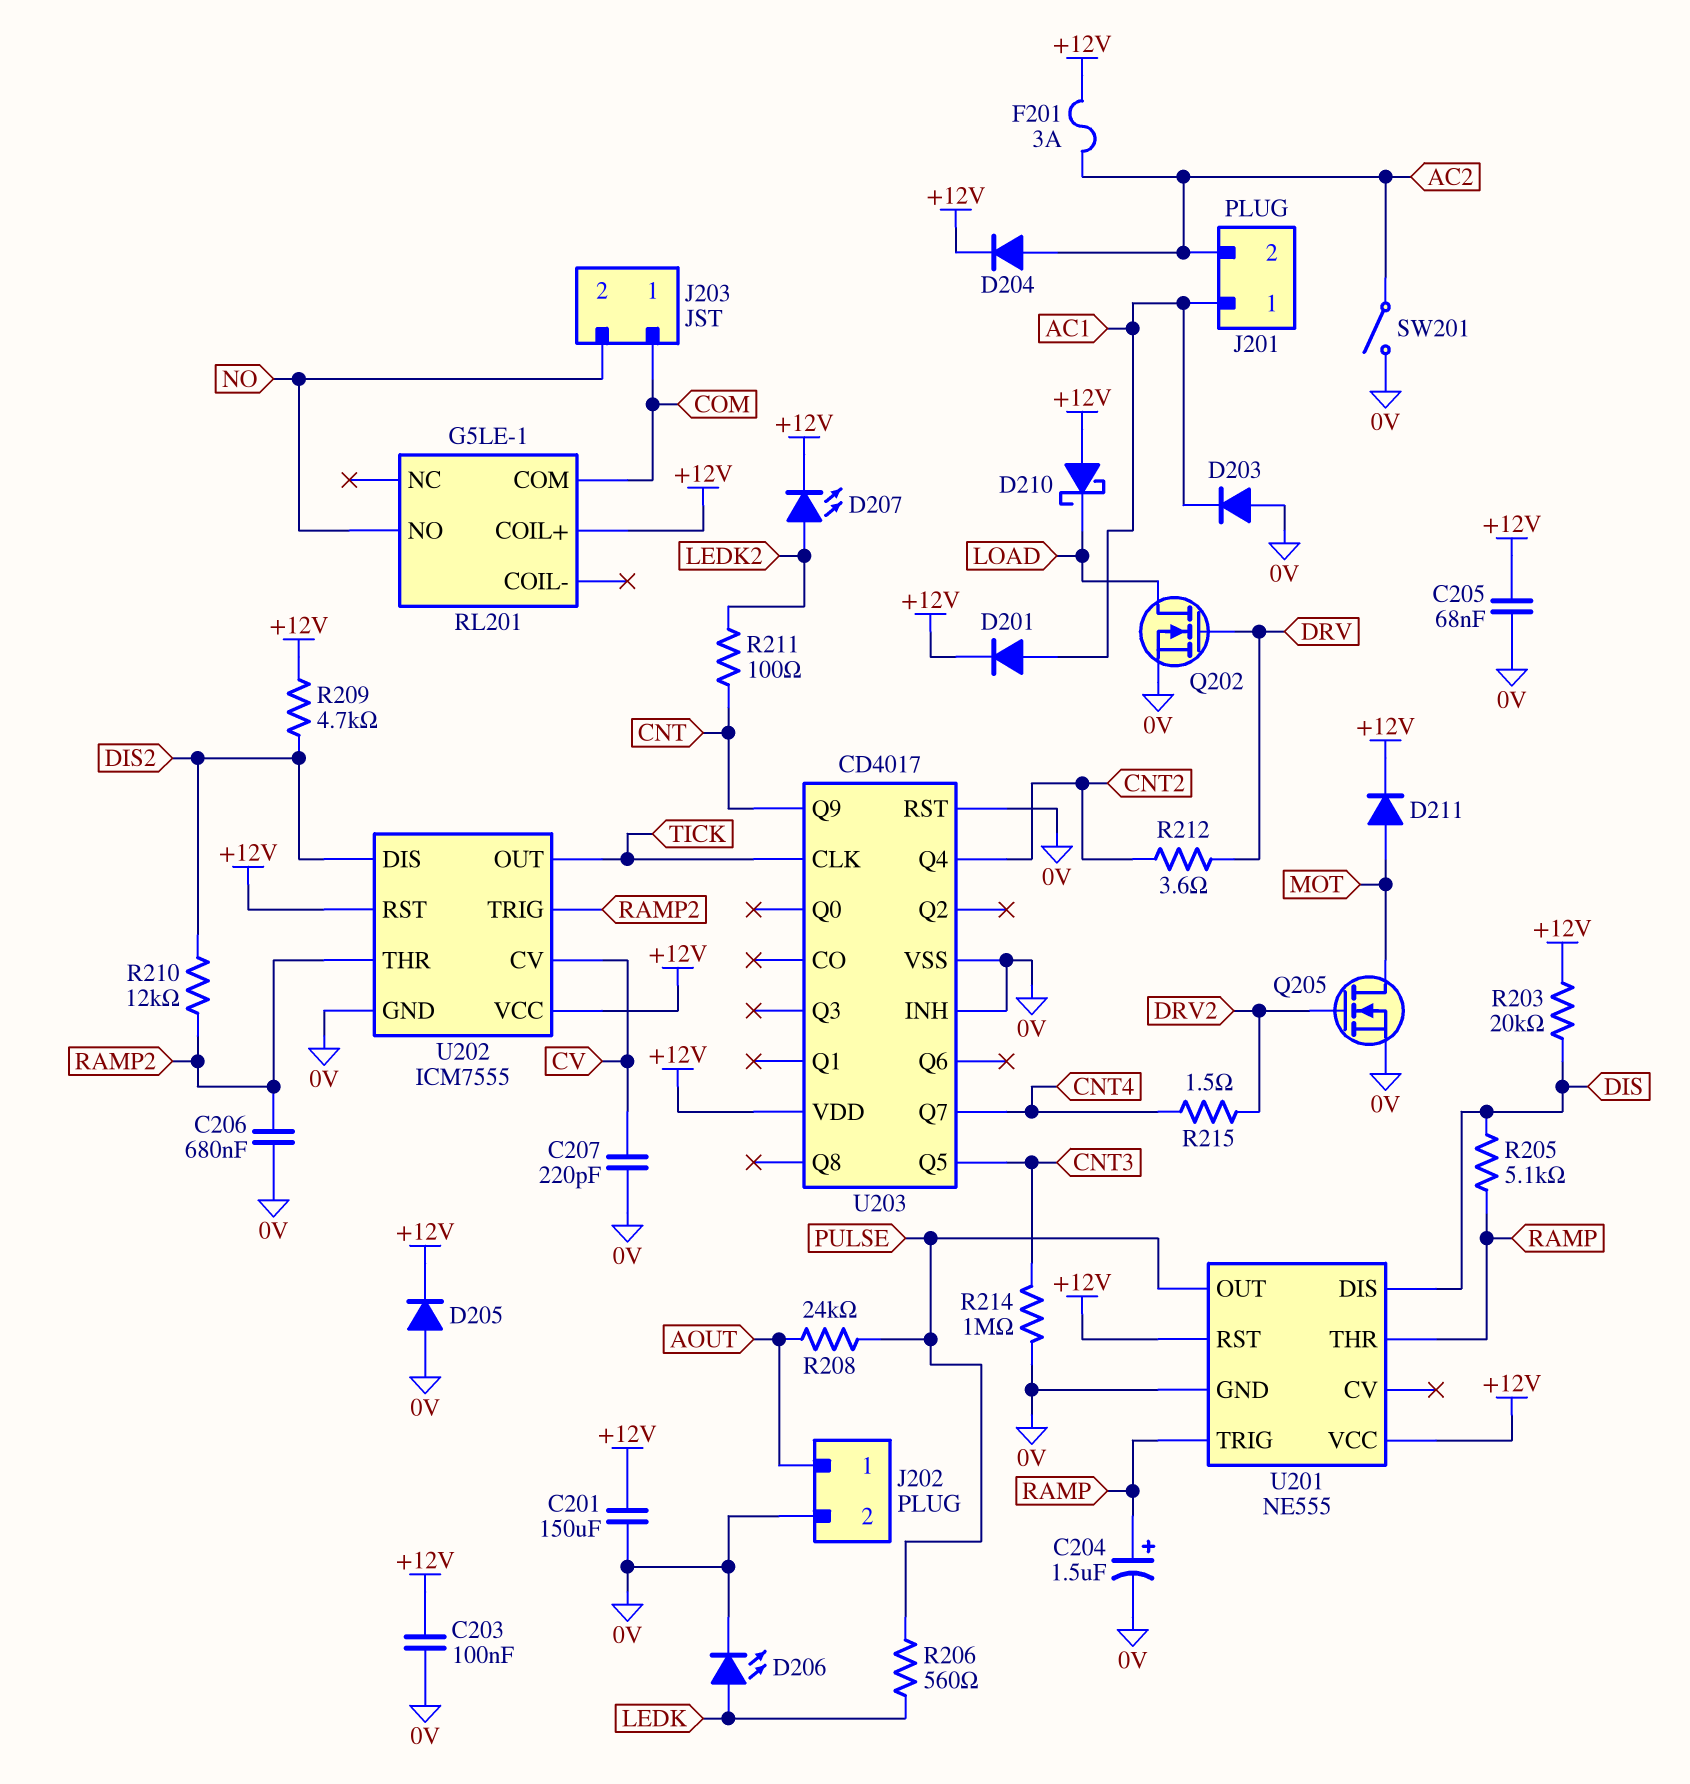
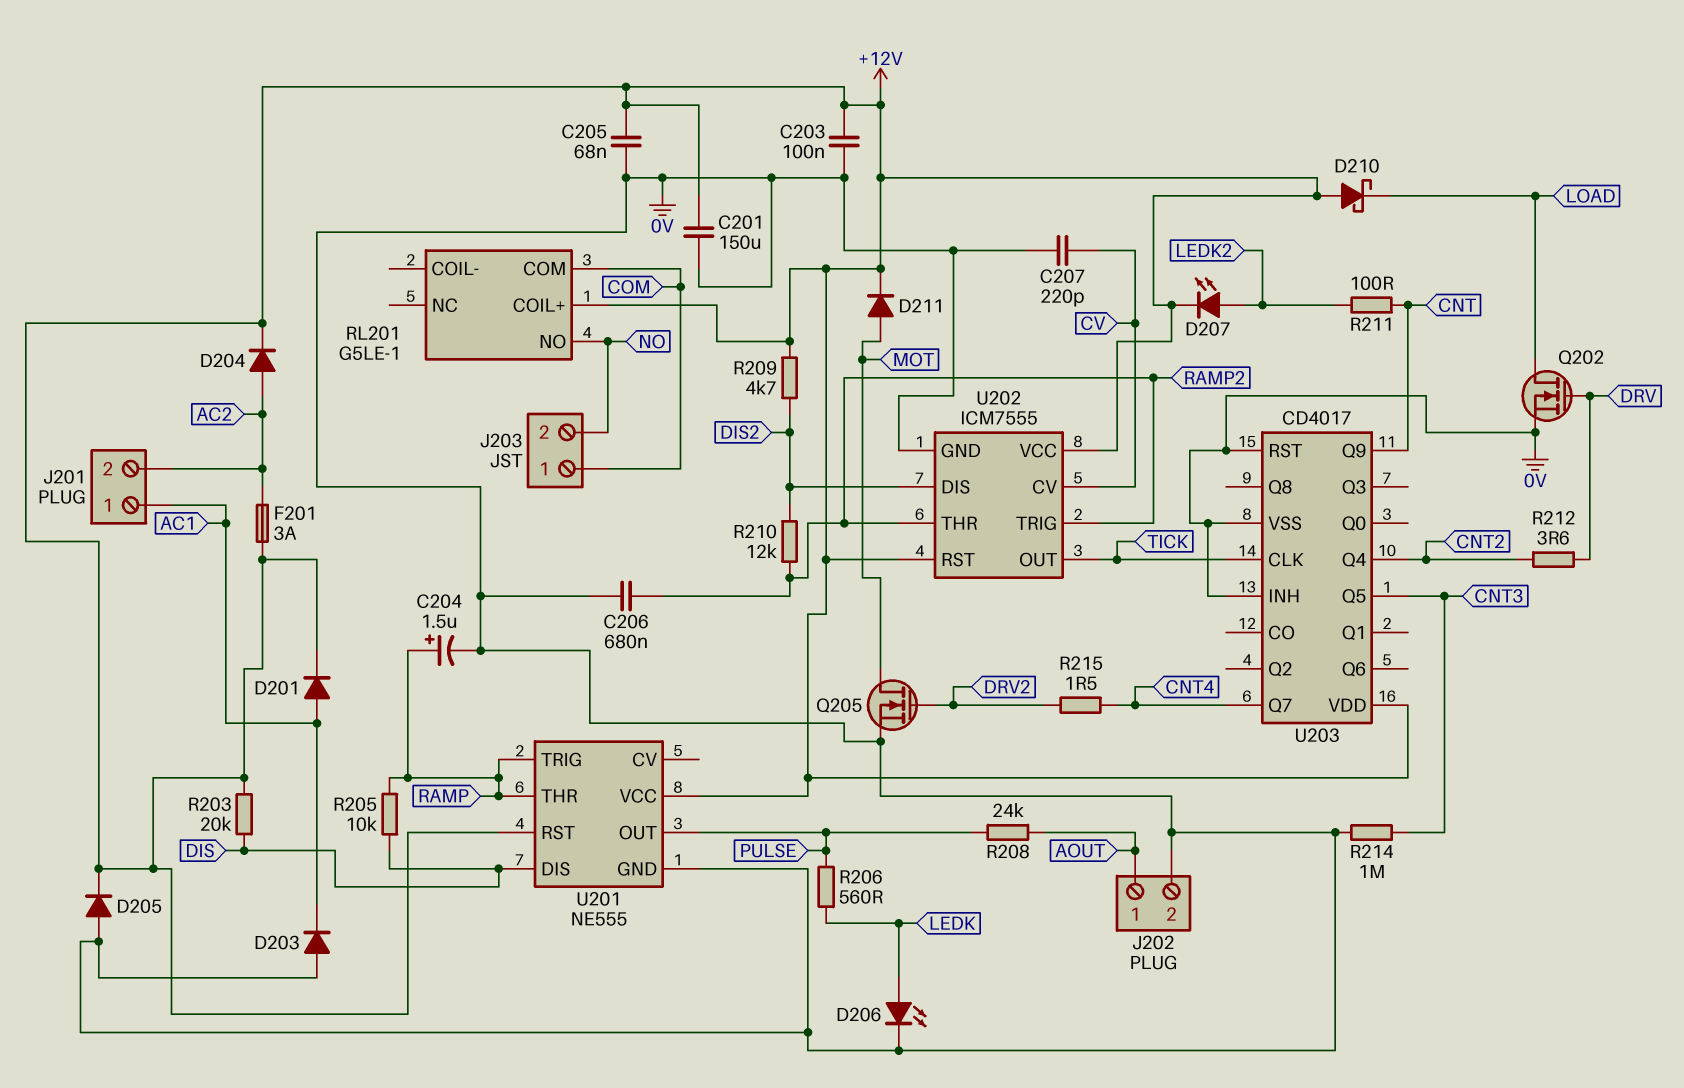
R205: 5.1k (DIS, RAMP) -> 10k (DIS, RAMP)
SW201: switch (0V, AC2) -> none

